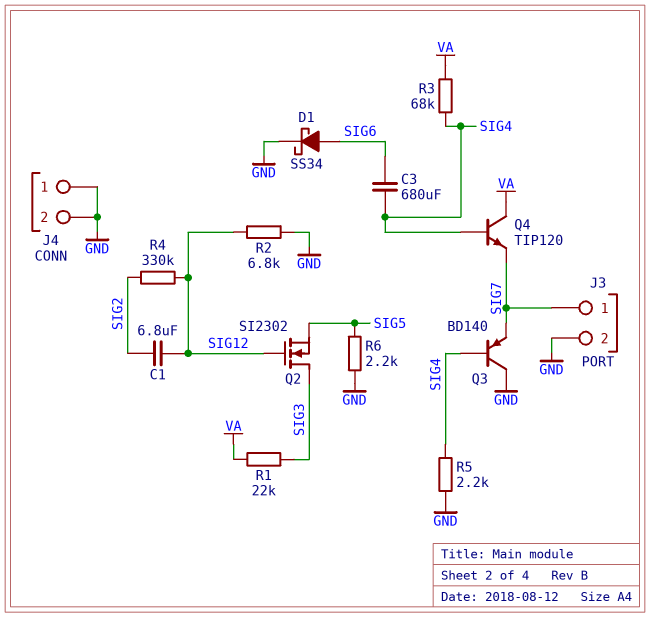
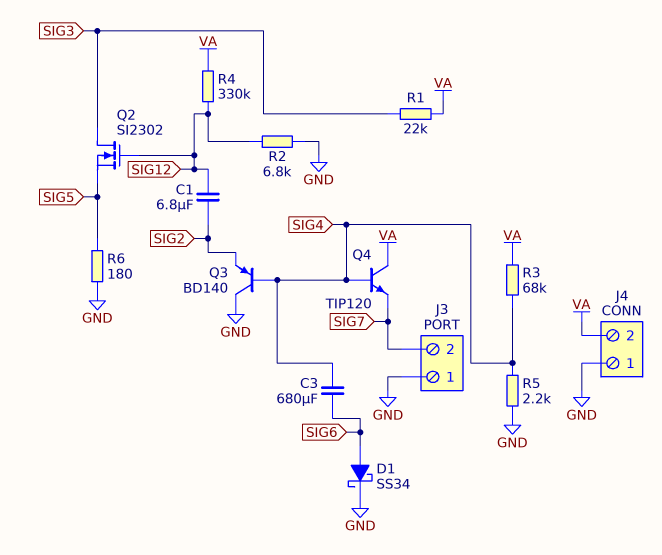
J3 pin 1: SIG7 -> GND
J3 pin 2: GND -> SIG7
J4 pin 2: GND -> VA
Q3: PNP BD140 (B SIG4, C GND, E SIG7) -> PNP BD140 (B SIG4, C GND, E SIG2)
R4: 330k (SIG2, SIG12) -> 330k (SIG12, VA)
R6: 2.2k (GND, SIG5) -> 180 (GND, SIG5)

